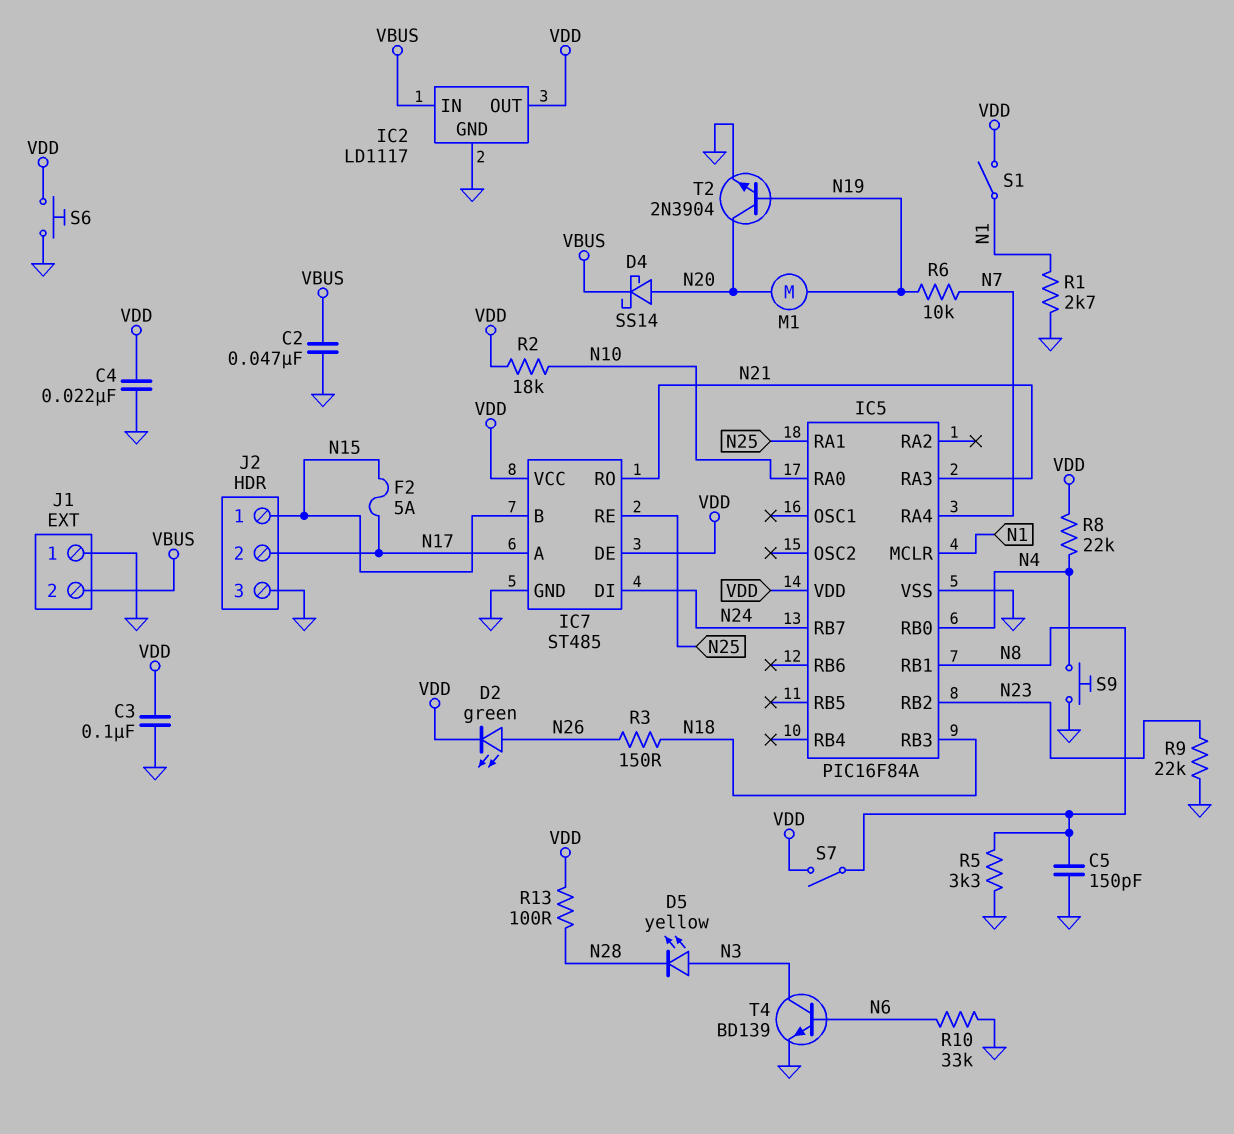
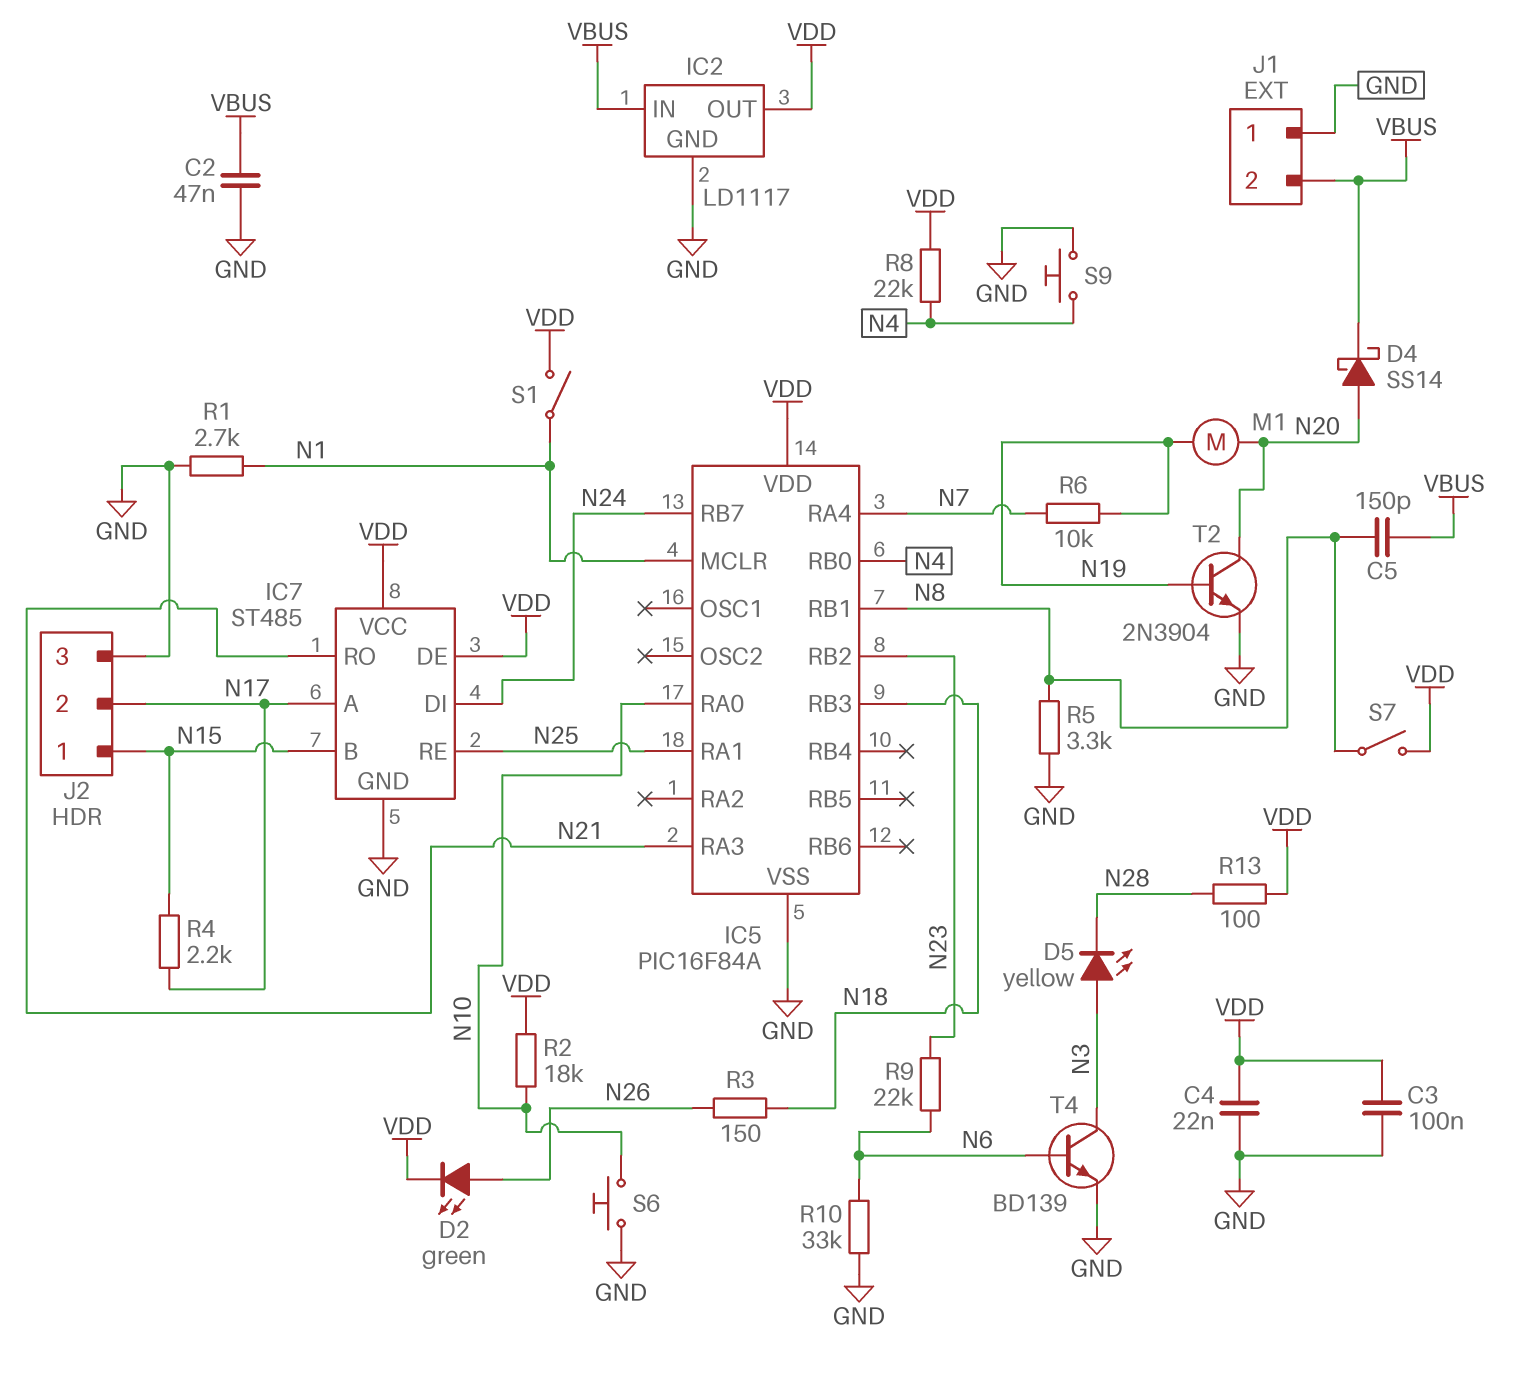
C5: 150pF (GND, N8) -> 150pF (N8, VBUS)
F2: 5A (N15, N17) -> none
R4: none -> 2.2k (N15, N17)
R9: 22k (GND, N23) -> 22k (N6, N23)
S6: button (GND, VDD) -> button (GND, N10)

